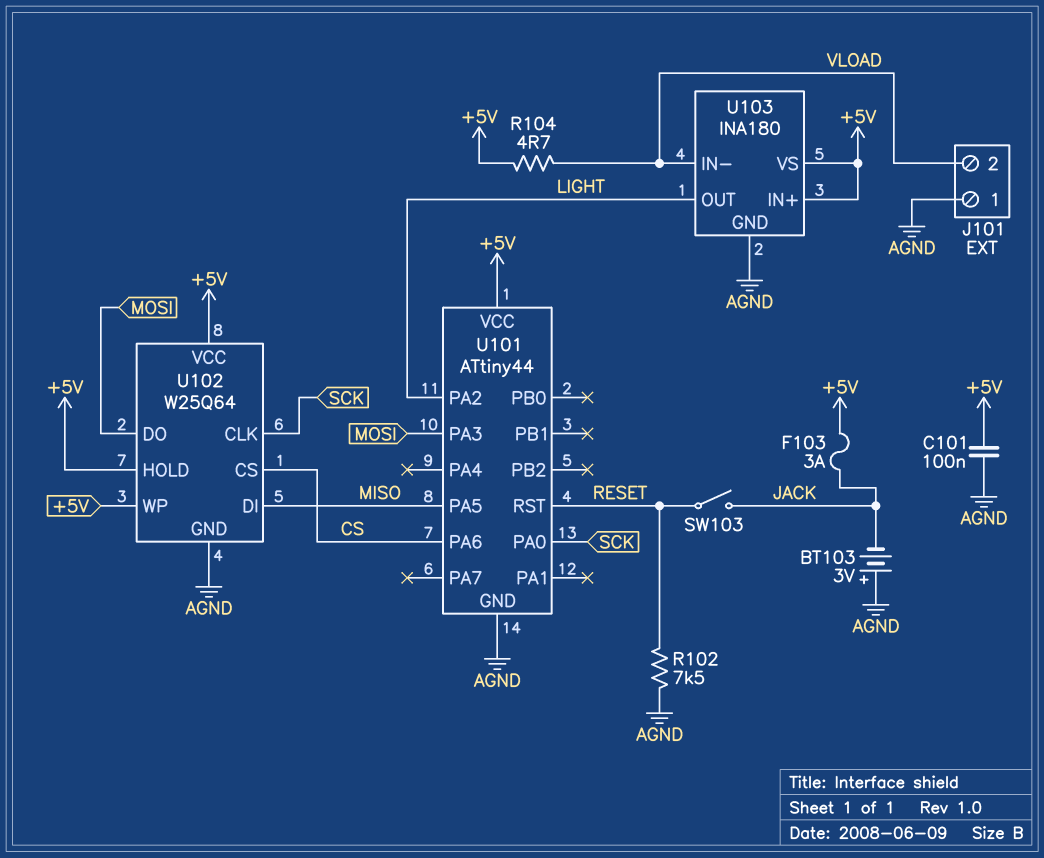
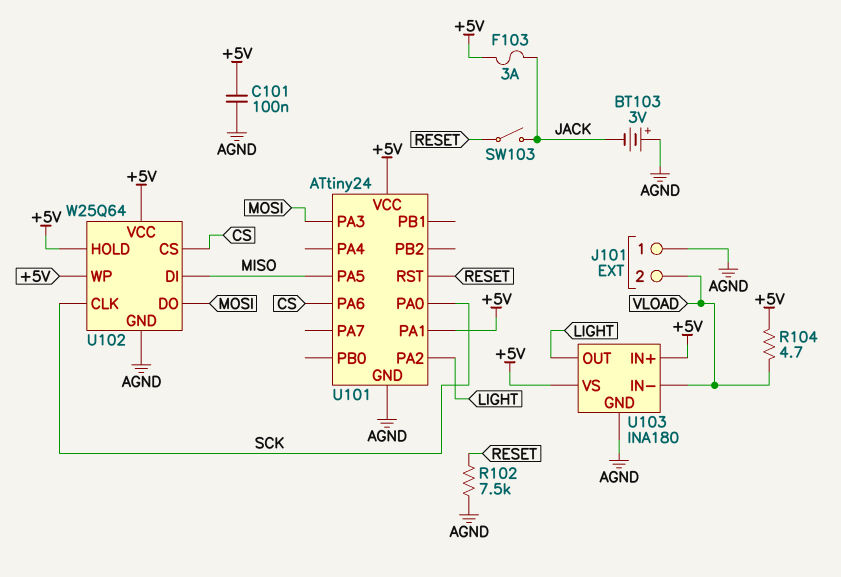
U101: ATtiny44 -> ATtiny24
U101 pin PA1: none -> +5V

